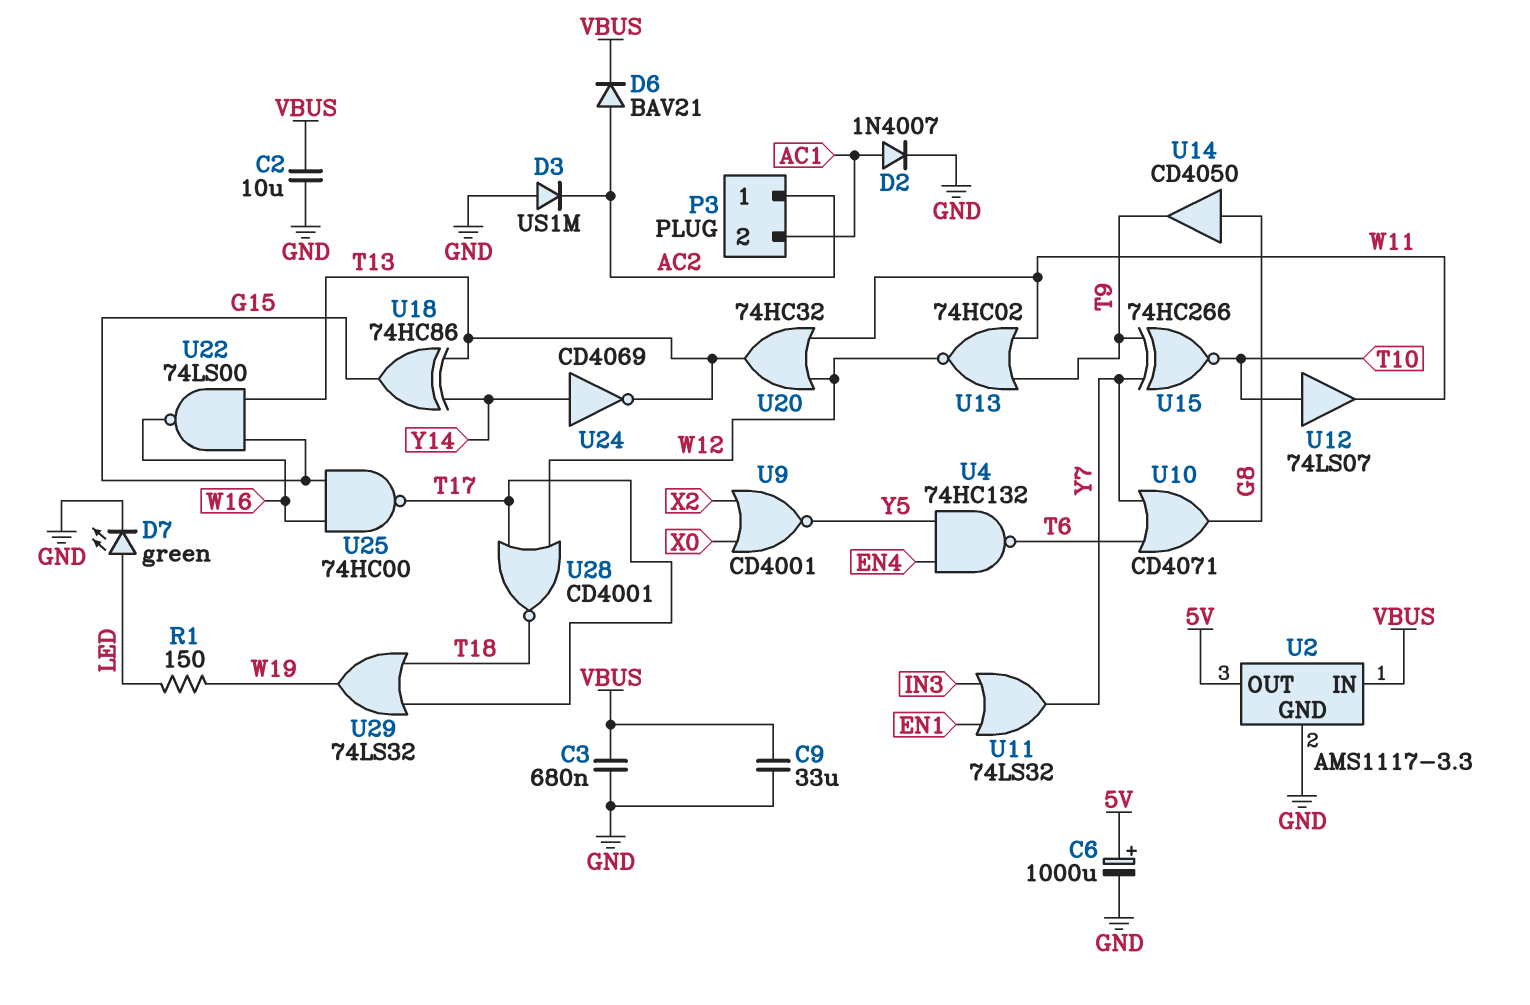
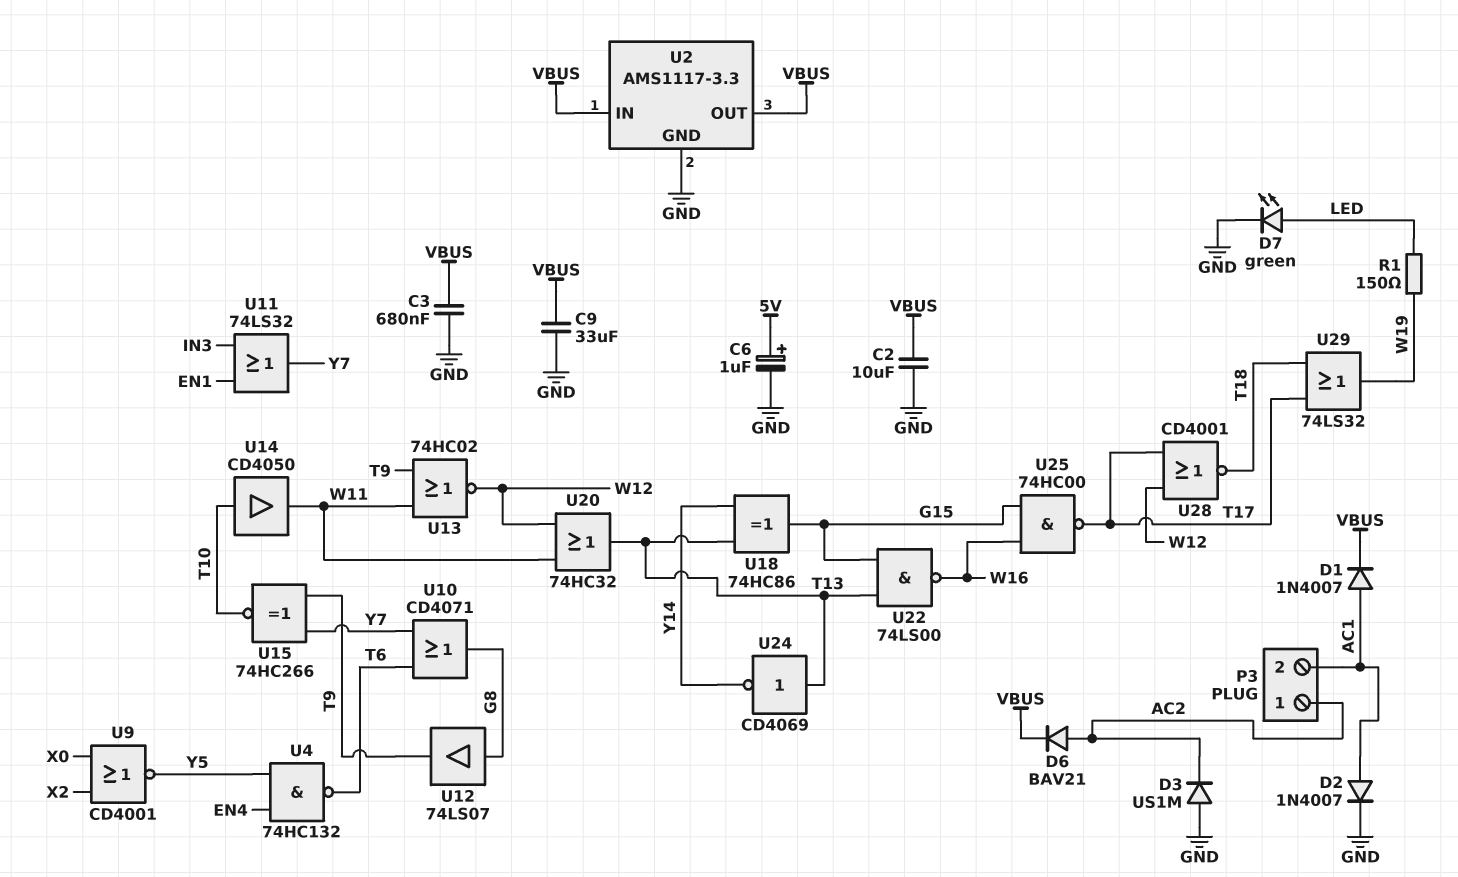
C6: 1000uF (plus 5V, minus GND) -> 1uF (plus 5V, minus GND)
D1: none -> diode 1N4007 (A AC1, K VBUS)
U2 pin OUT: 5V -> VBUS
U12: buffer 74LS07 (in T10, out W11) -> buffer 74LS07 (in G8, out T9)
U14: buffer CD4050 (in G8, out T9) -> buffer CD4050 (in T10, out W11)
U24: NOT CD4069 (in Y14, out T13) -> NOT CD4069 (in T13, out Y14)

